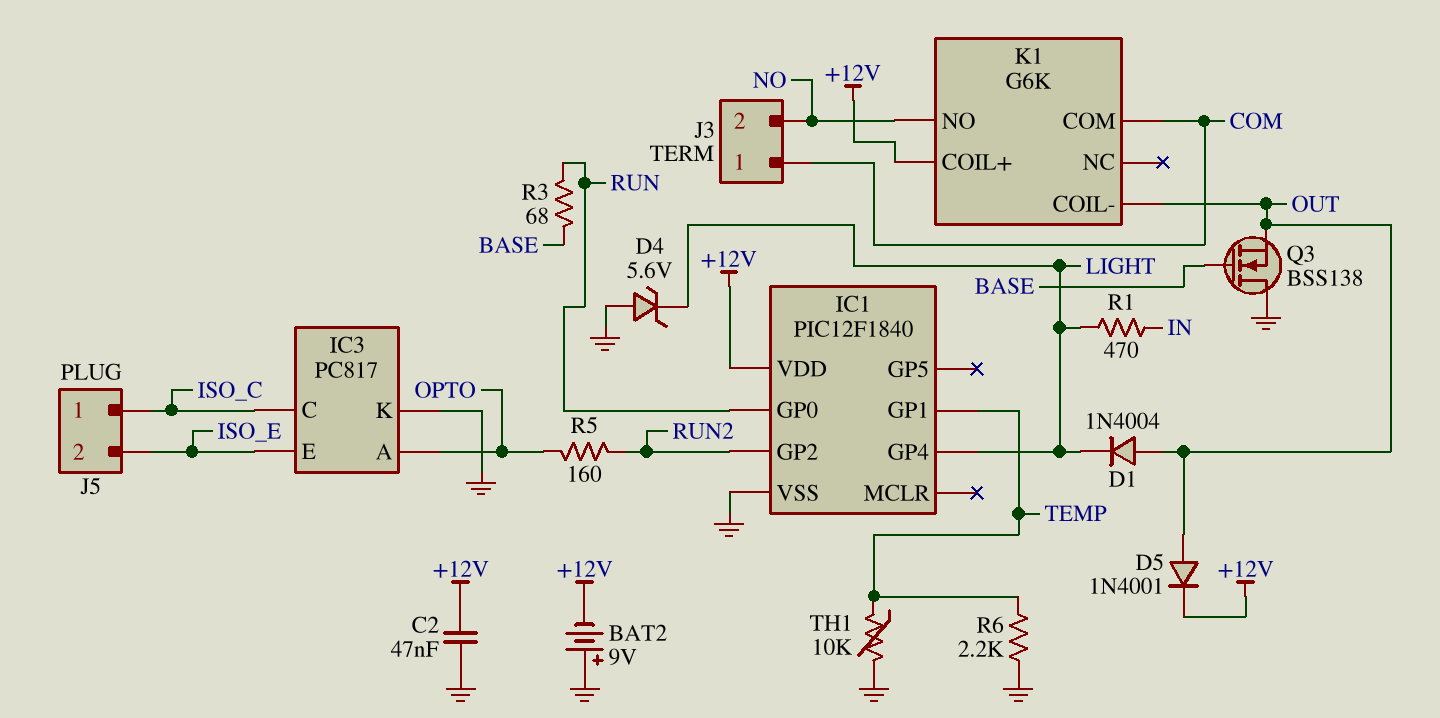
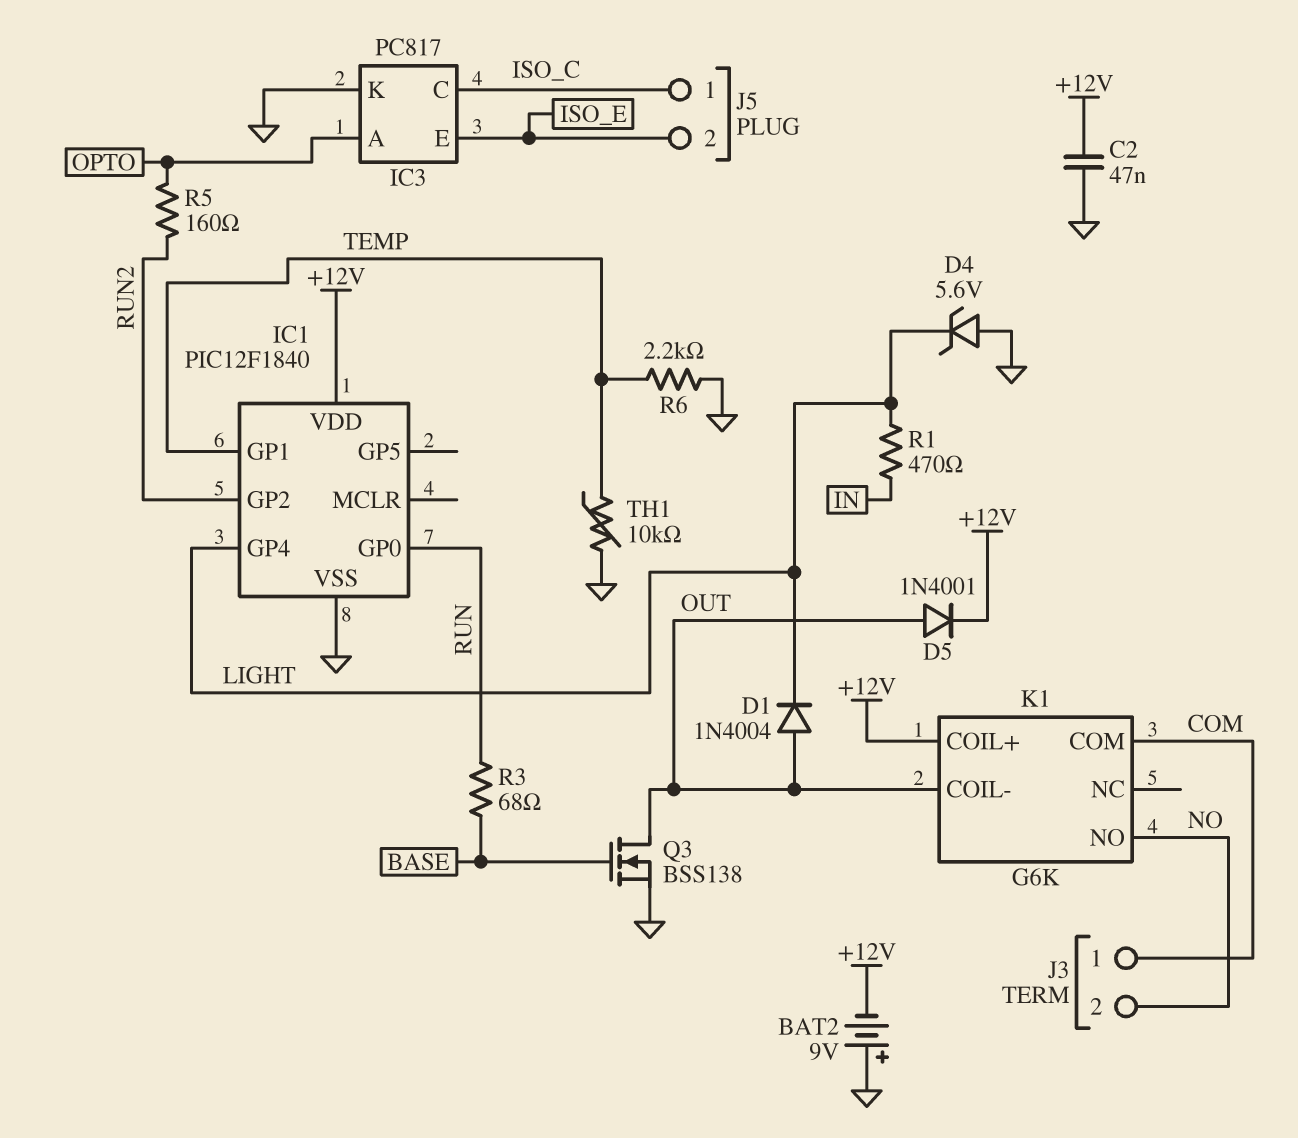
Q3: NMOS BSS138 (G BASE, D GND, S OUT) -> NMOS BSS138 (G BASE, D OUT, S GND)

